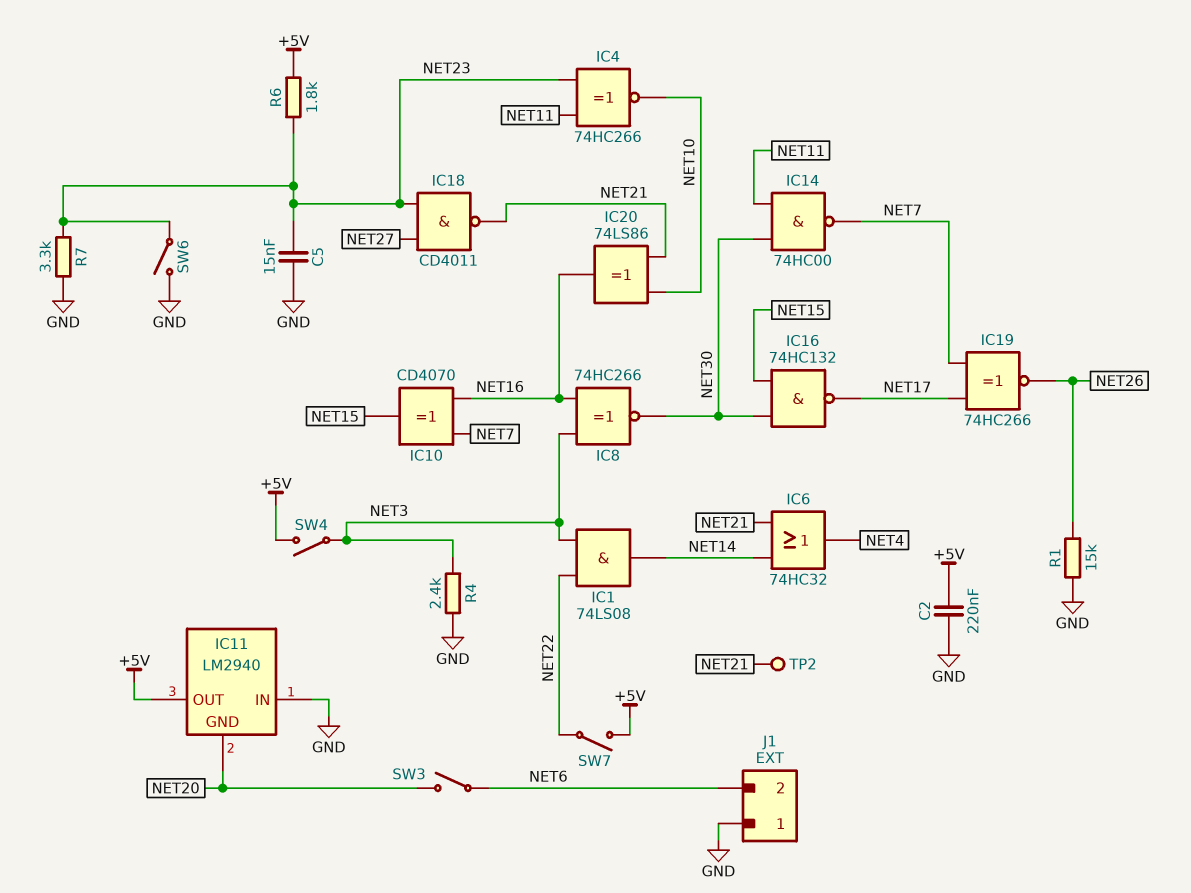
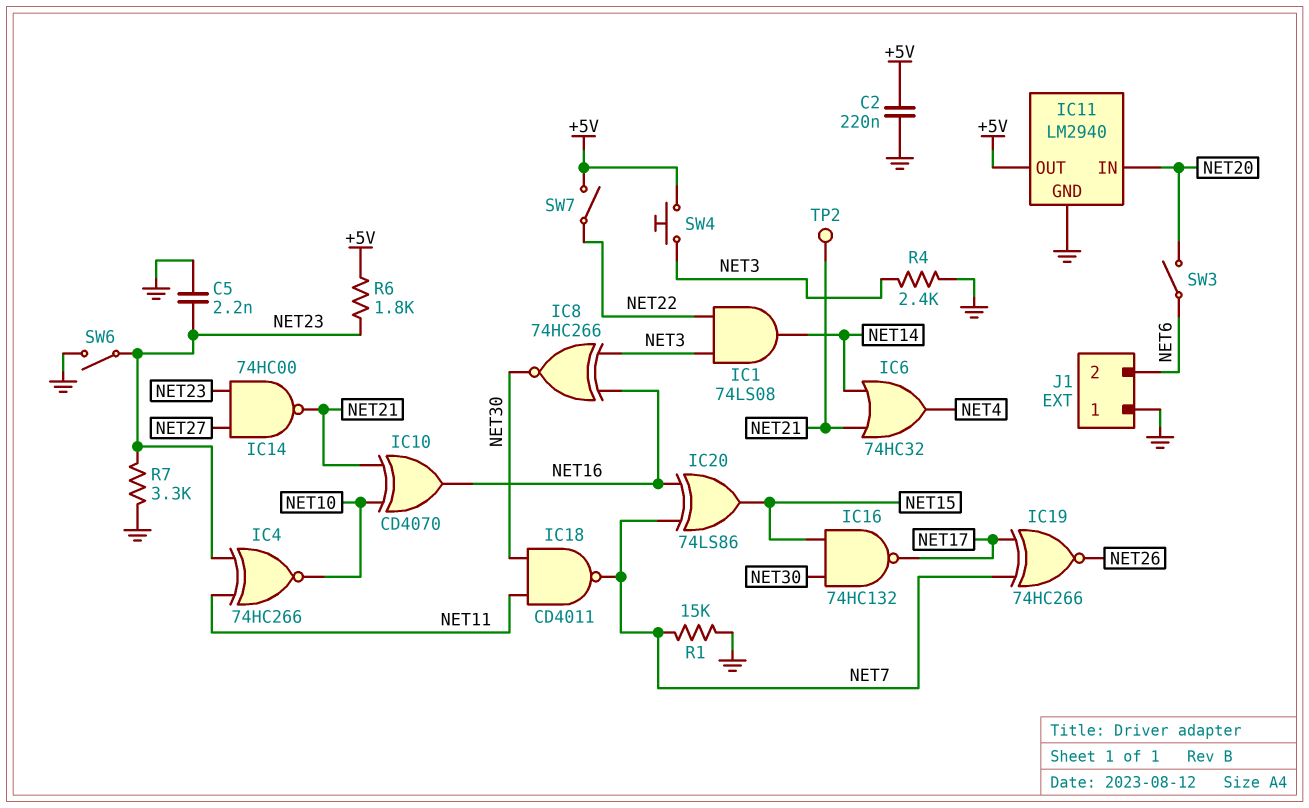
C5: 15nF (GND, NET23) -> 2.2nF (GND, NET23)
IC10: XOR CD4070 (in NET7, in NET16, out NET15) -> XOR CD4070 (in NET10, in NET21, out NET16)
IC11 pin GND: NET20 -> GND
IC11 pin IN: GND -> NET20
IC14: NAND 74HC00 (in NET11, in NET30, out NET7) -> NAND 74HC00 (in NET23, in NET27, out NET21)
IC18: NAND CD4011 (in NET23, in NET27, out NET21) -> NAND CD4011 (in NET11, in NET30, out NET7)
IC20: XOR 74LS86 (in NET10, in NET21, out NET16) -> XOR 74LS86 (in NET7, in NET16, out NET15)
R1: 15k (GND, NET26) -> 15k (GND, NET7)
SW4: switch (+5V, NET3) -> button (+5V, NET3)

